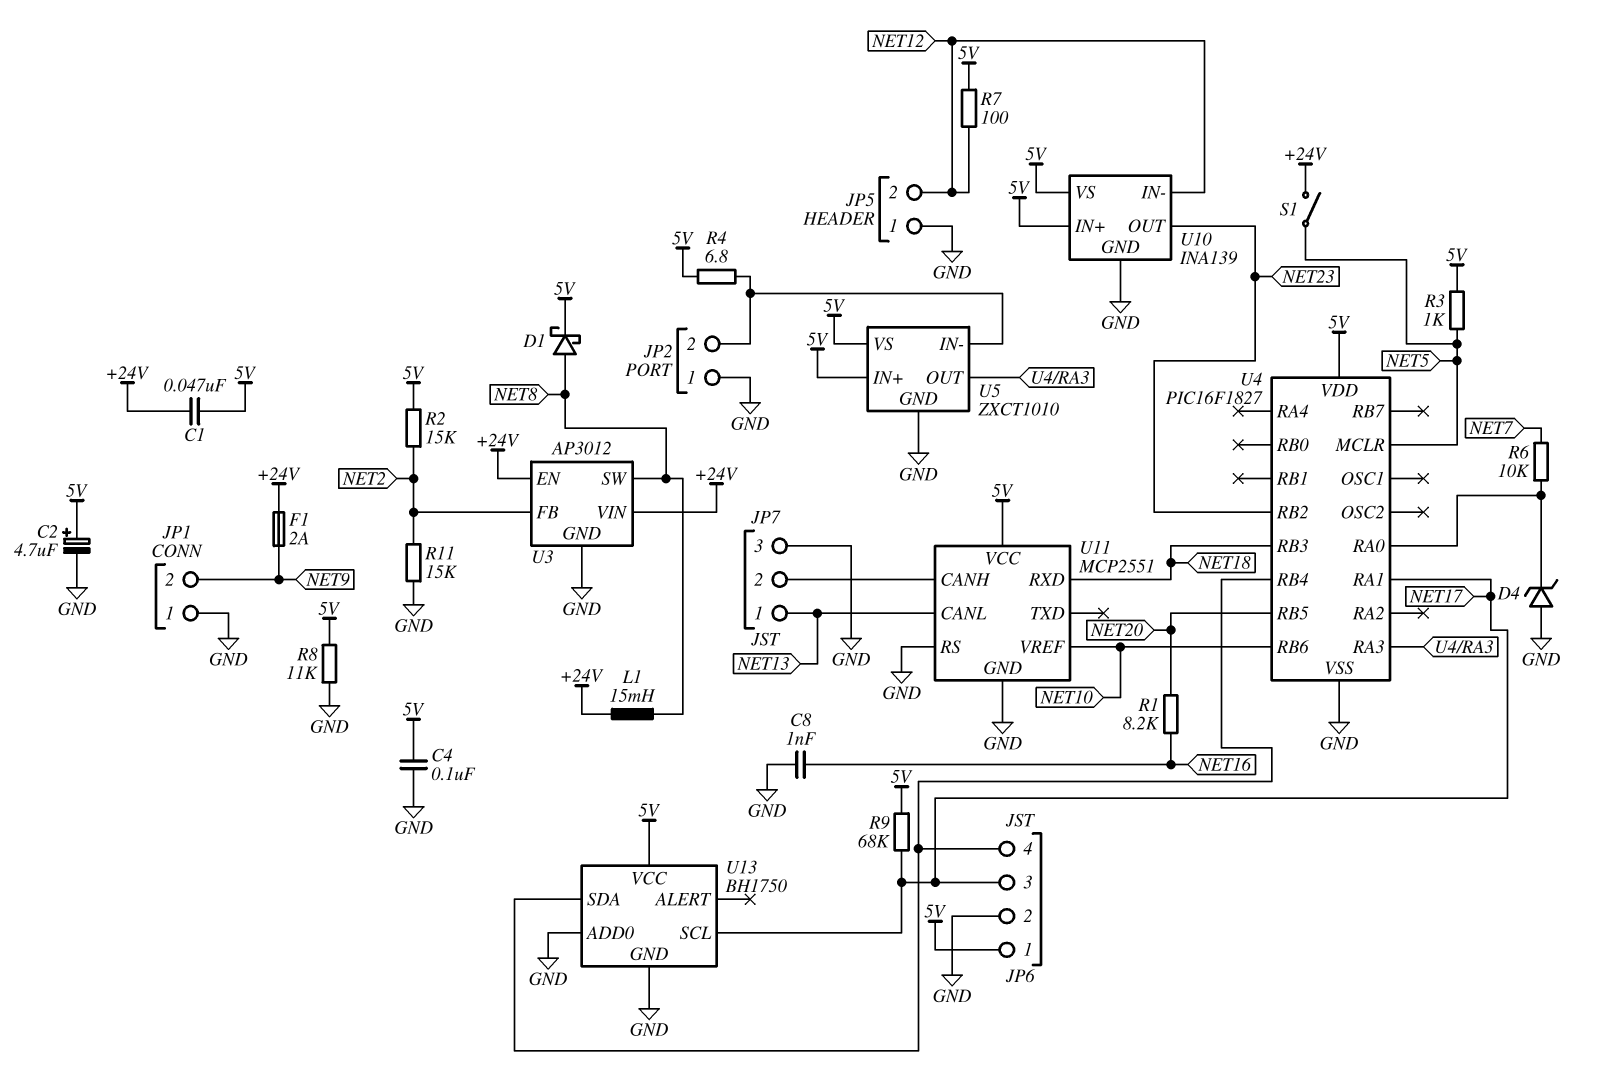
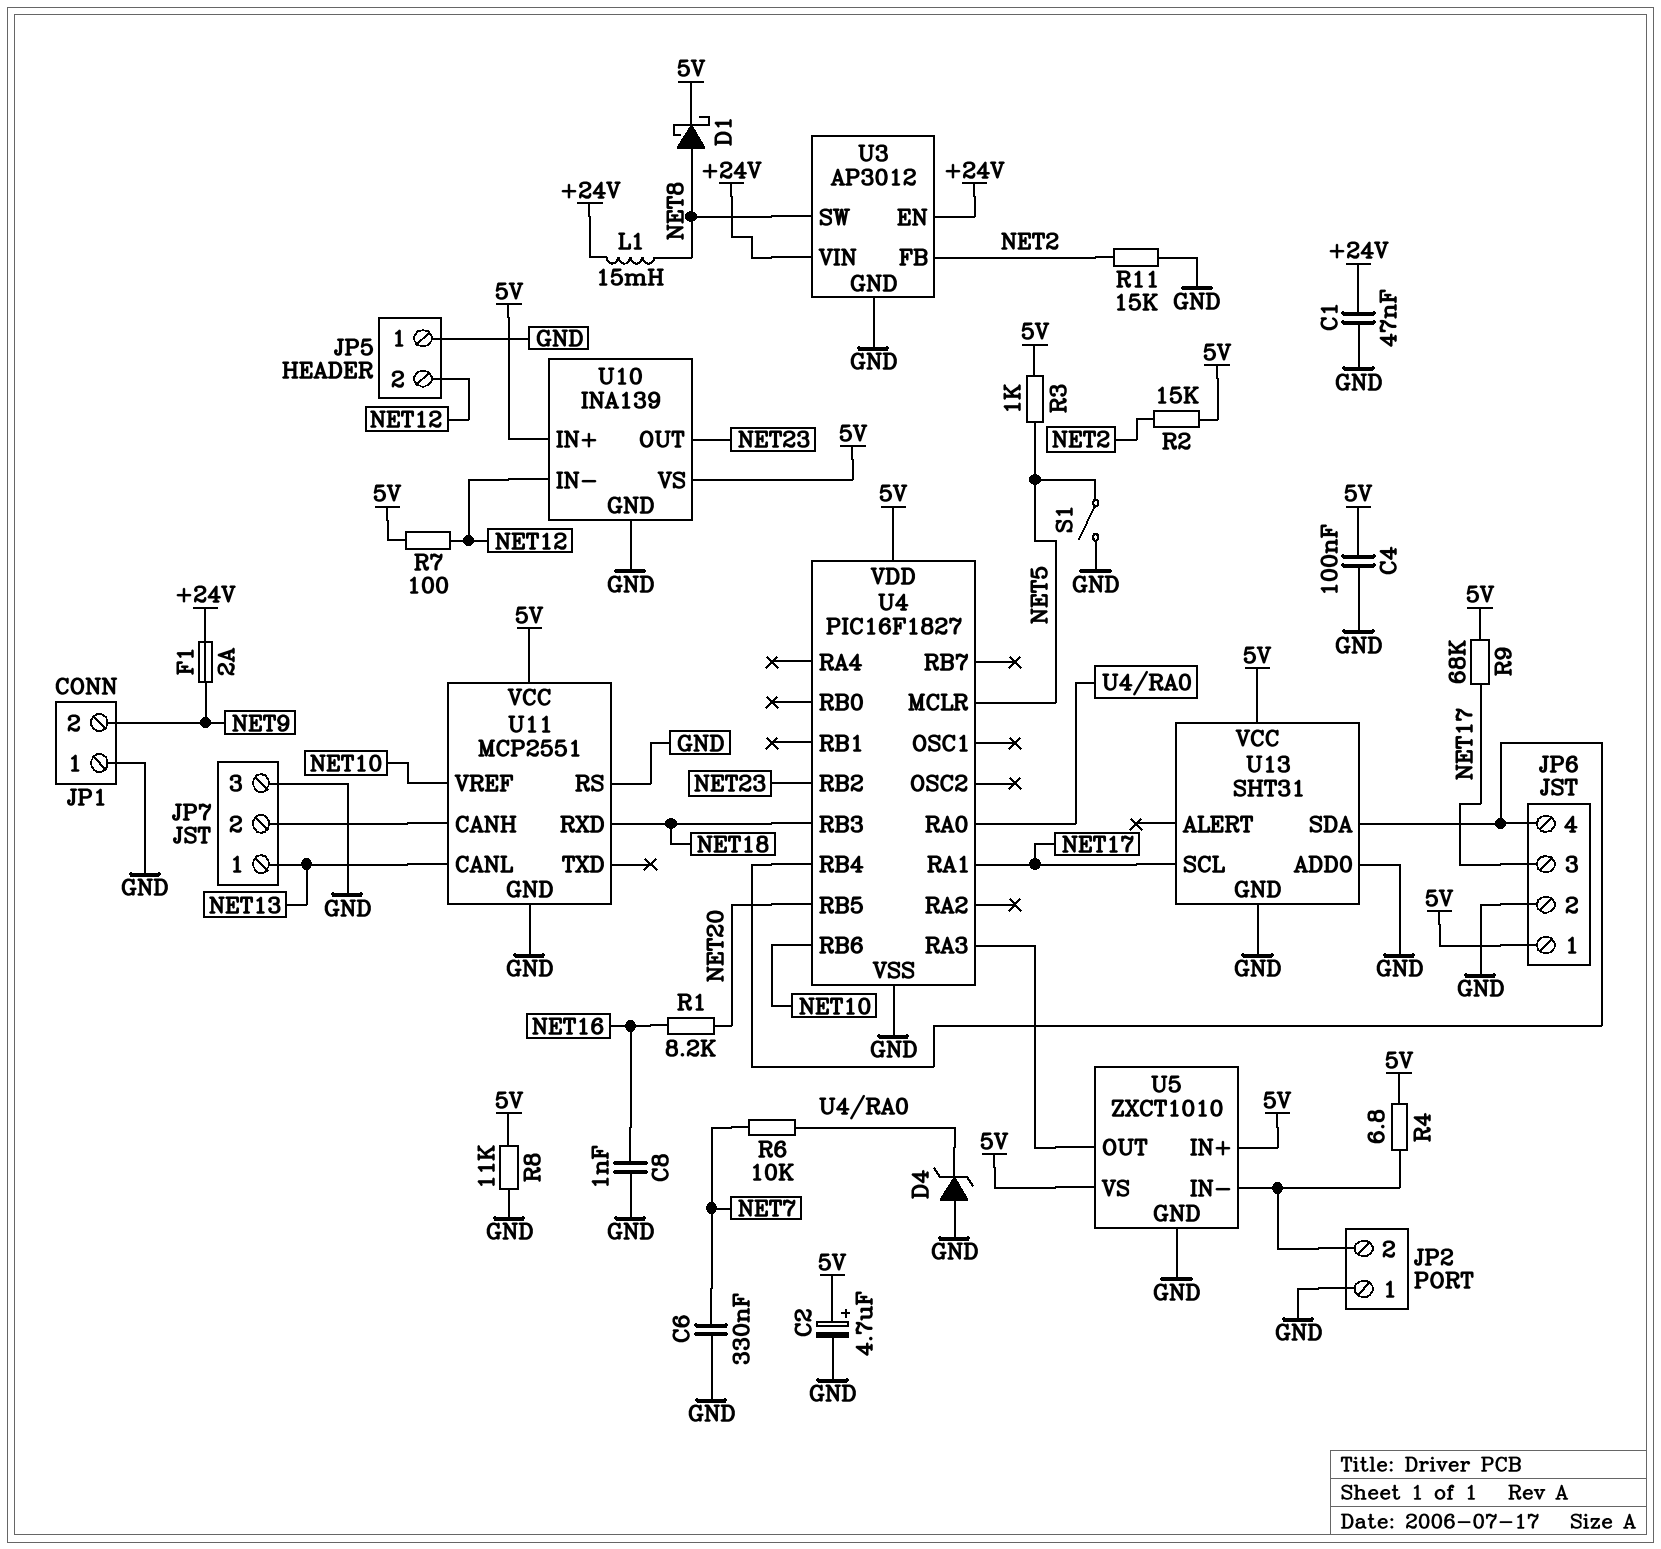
C1: 47nF (+24V, 5V) -> 47nF (+24V, GND)
C6: none -> 330nF (GND, NET7)
S1: switch (+24V, NET5) -> switch (GND, NET5)
U13: BH1750 -> SHT31

